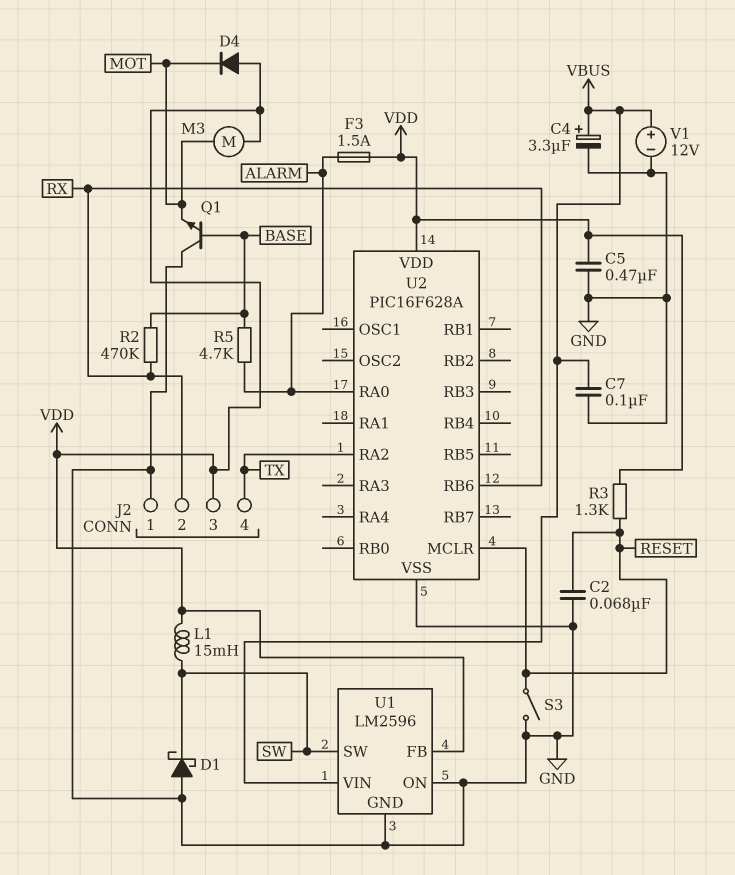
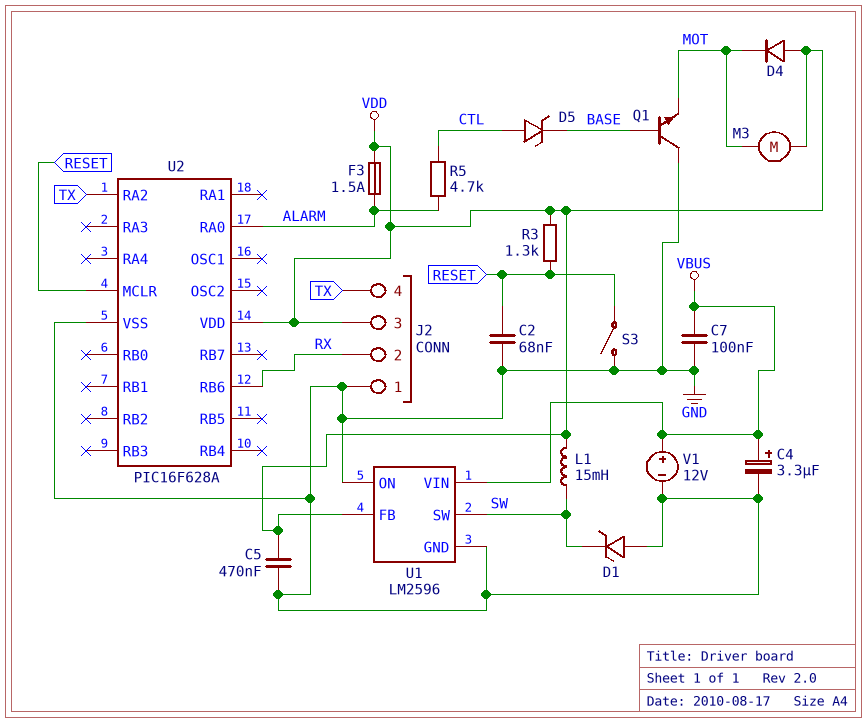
D1: schottky (A GND, K SW) -> zener (A GND, K SW)
D5: none -> zener (A CTL, K BASE)
R2: 470k (BASE, RX) -> none
R5: 4.7k (ALARM, BASE) -> 4.7k (ALARM, CTL)

